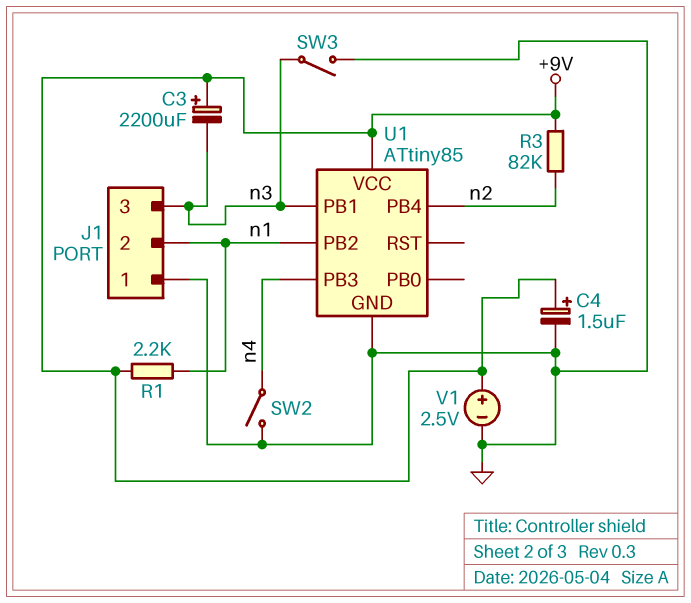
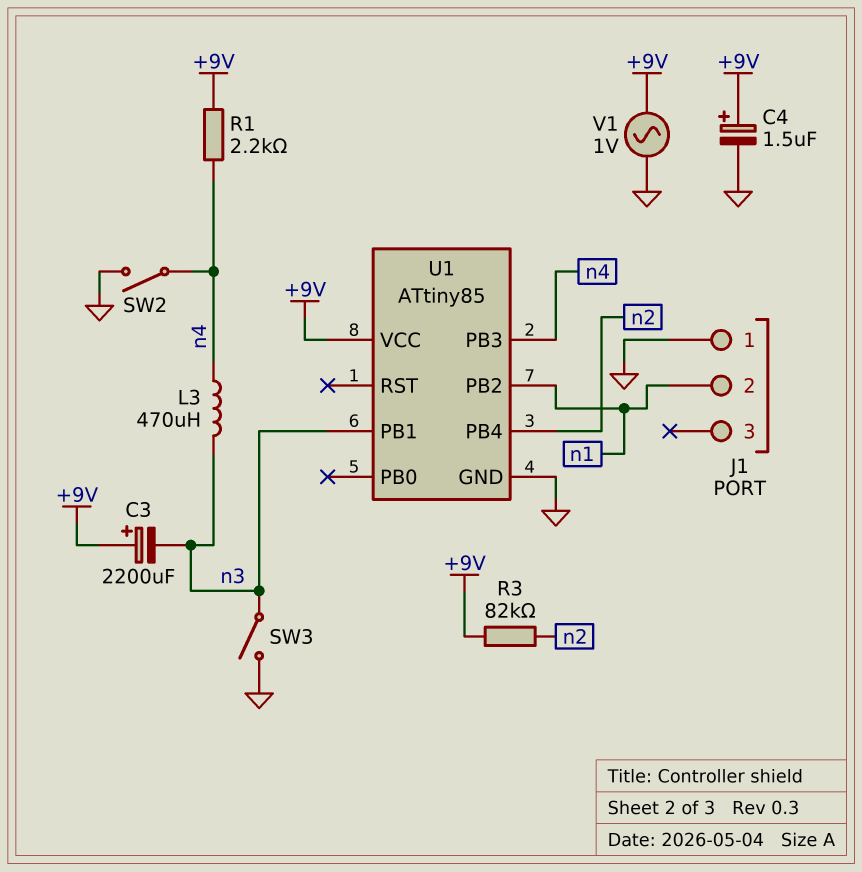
J1 pin 3: n3 -> none
L3: none -> 470uH (n3, n4)
R1: 2.2k (+9V, n1) -> 2.2k (+9V, n4)
V1: 2.5V (plus +9V, minus GND) -> AC 1V (+9V, GND)

